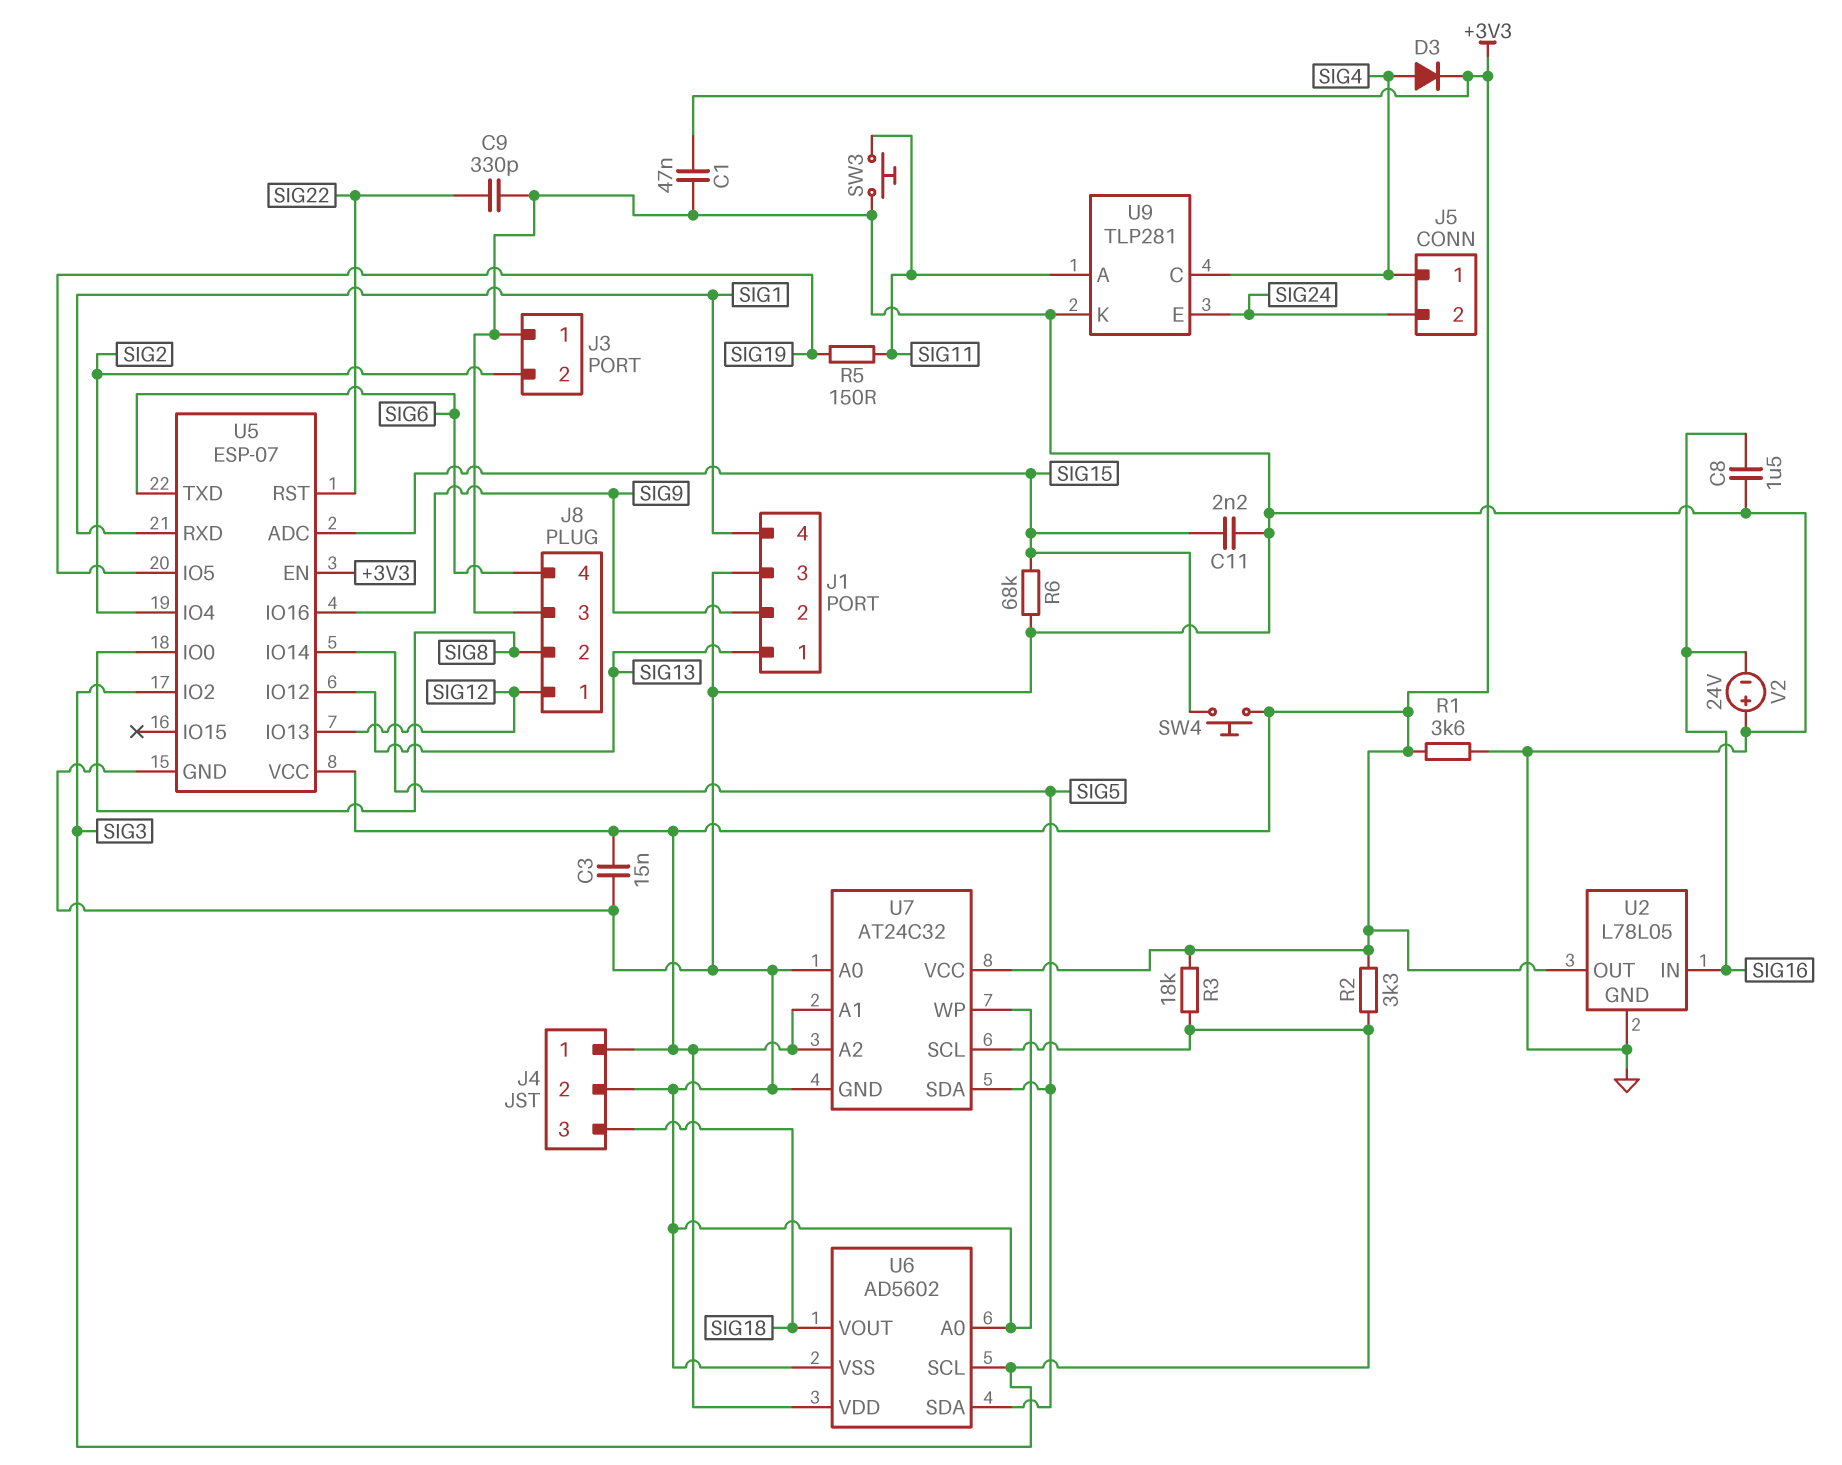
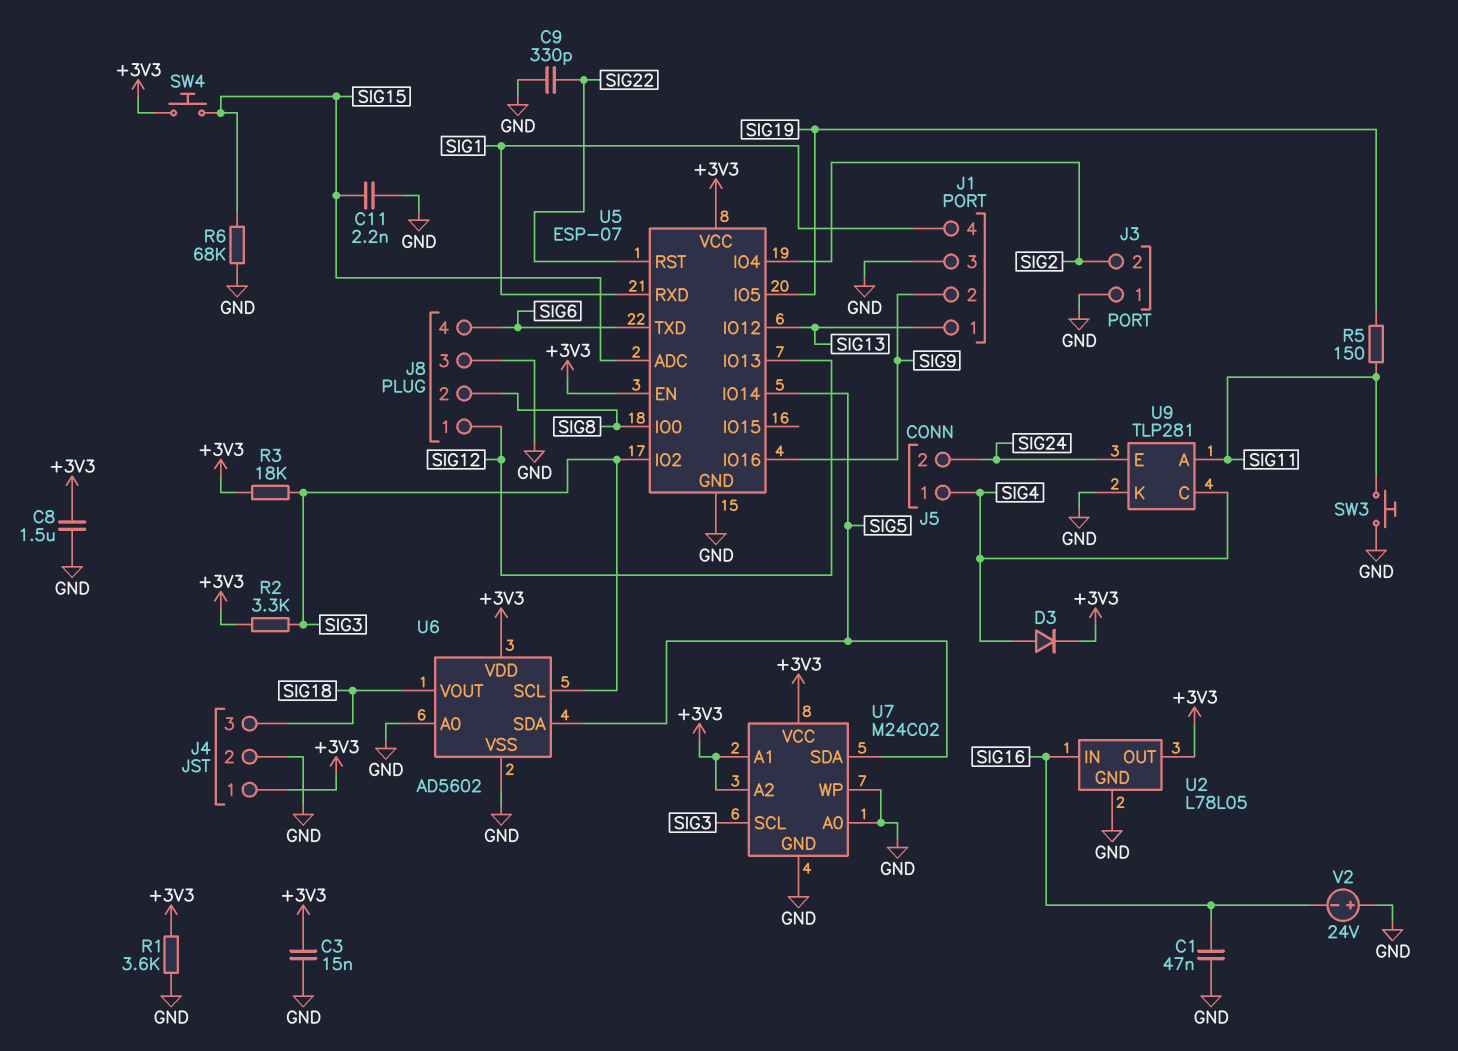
C1: 47nF (+3V3, GND) -> 47nF (GND, SIG16)
C8: 1.5uF (GND, SIG16) -> 1.5uF (+3V3, GND)
U7: AT24C32 -> M24C02

